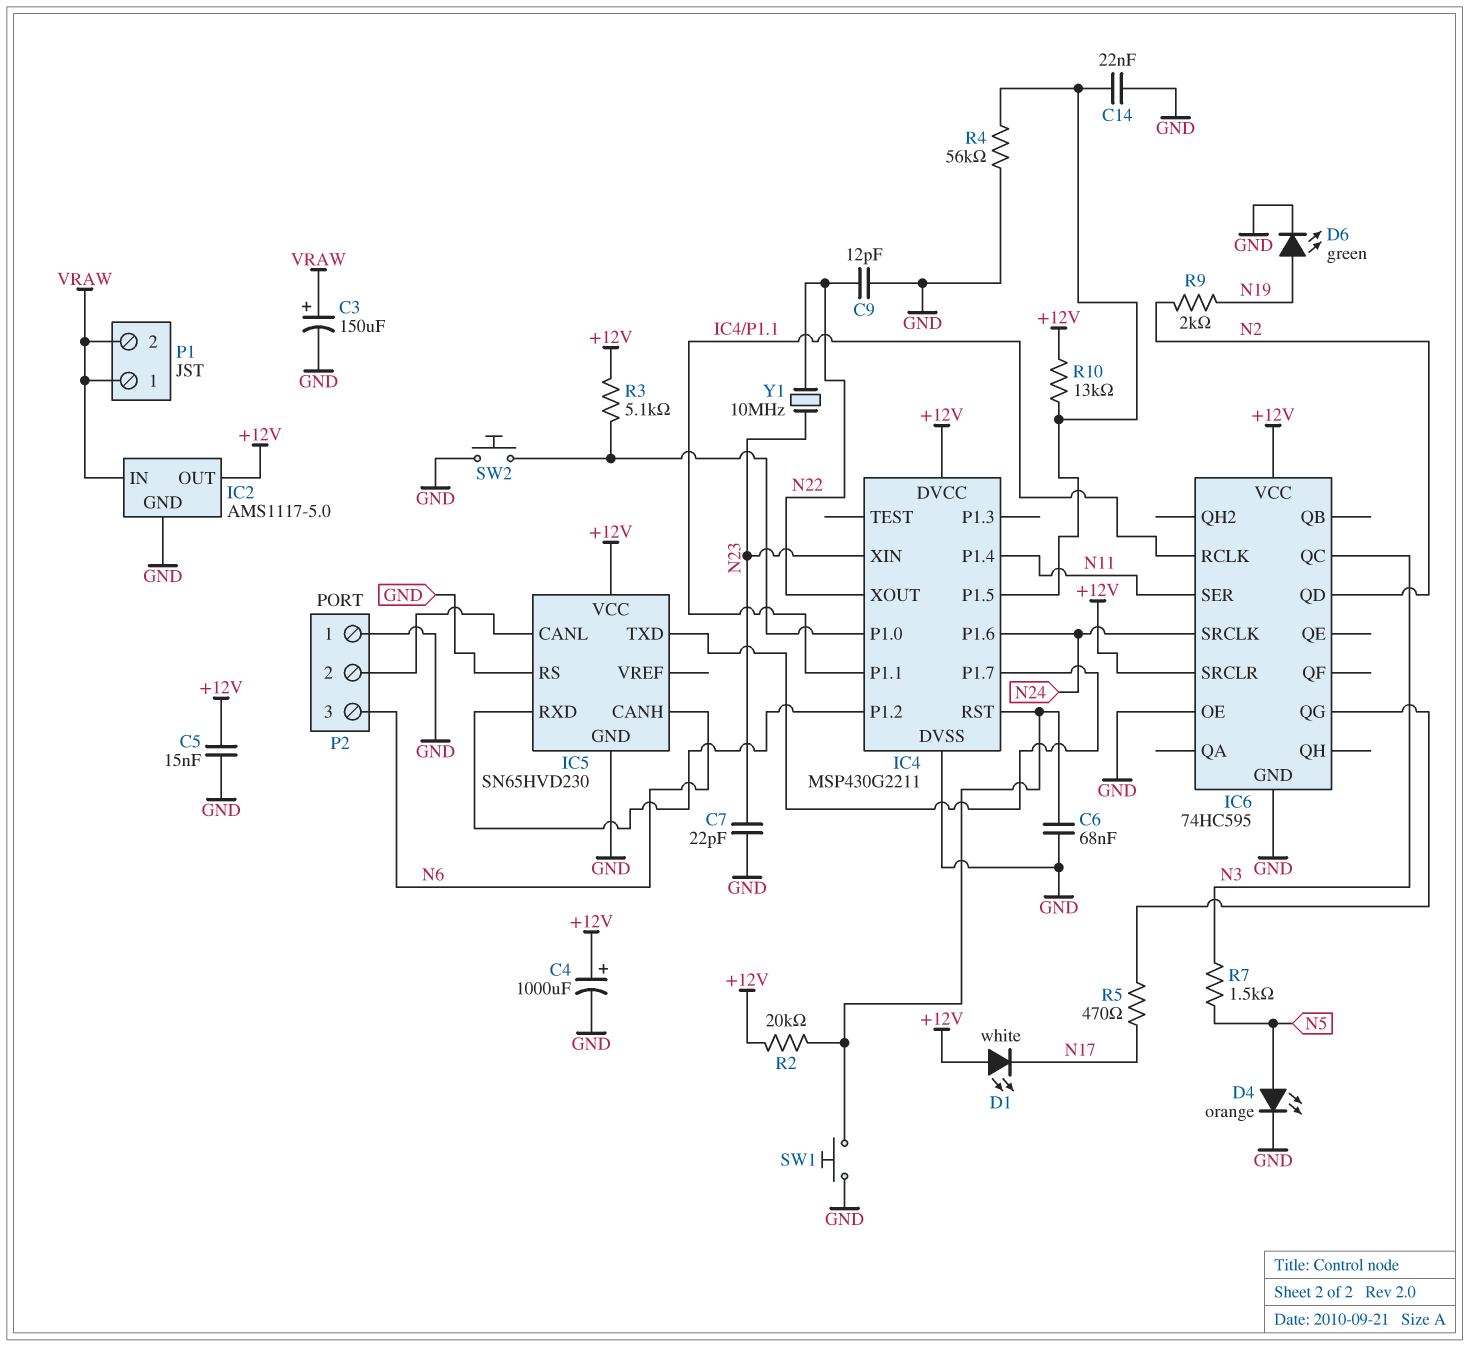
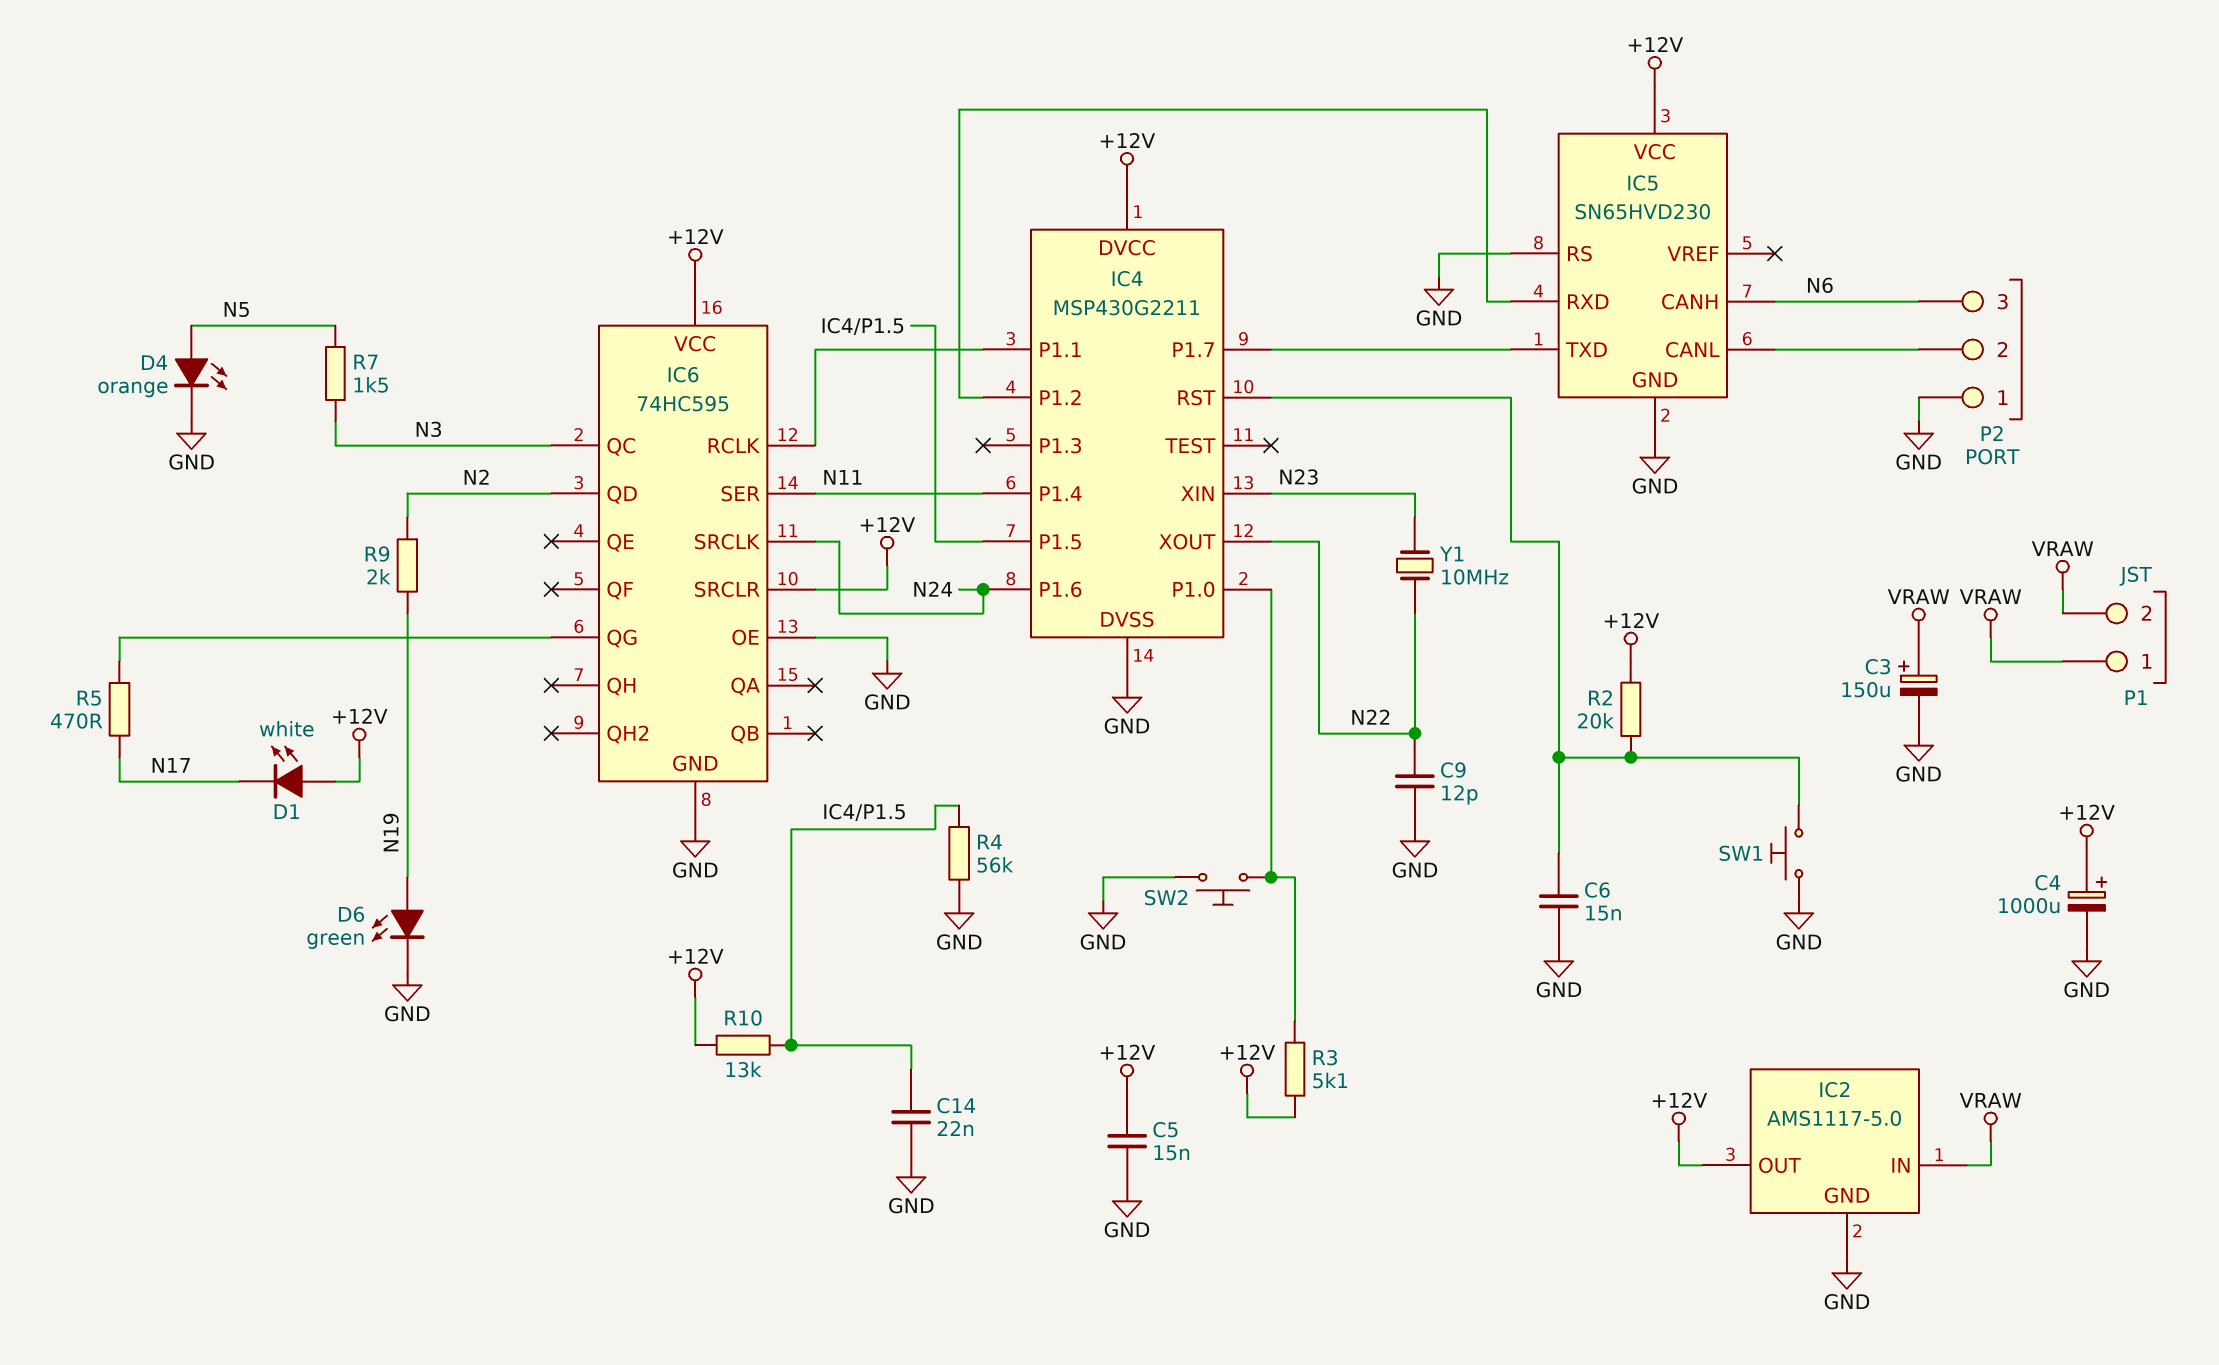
C6: 68nF (GND, IC4/RST) -> 15nF (GND, IC4/RST)
C7: 22pF (GND, N23) -> none

